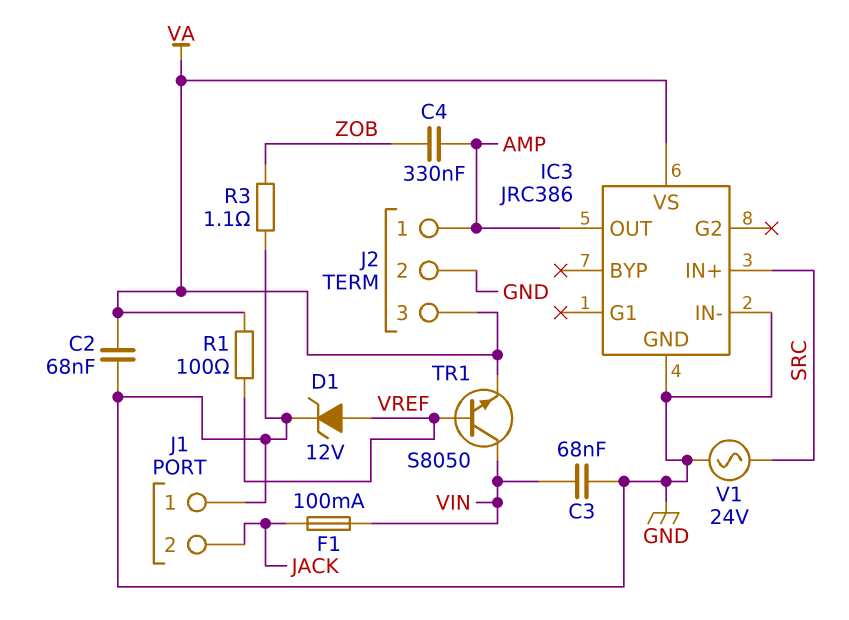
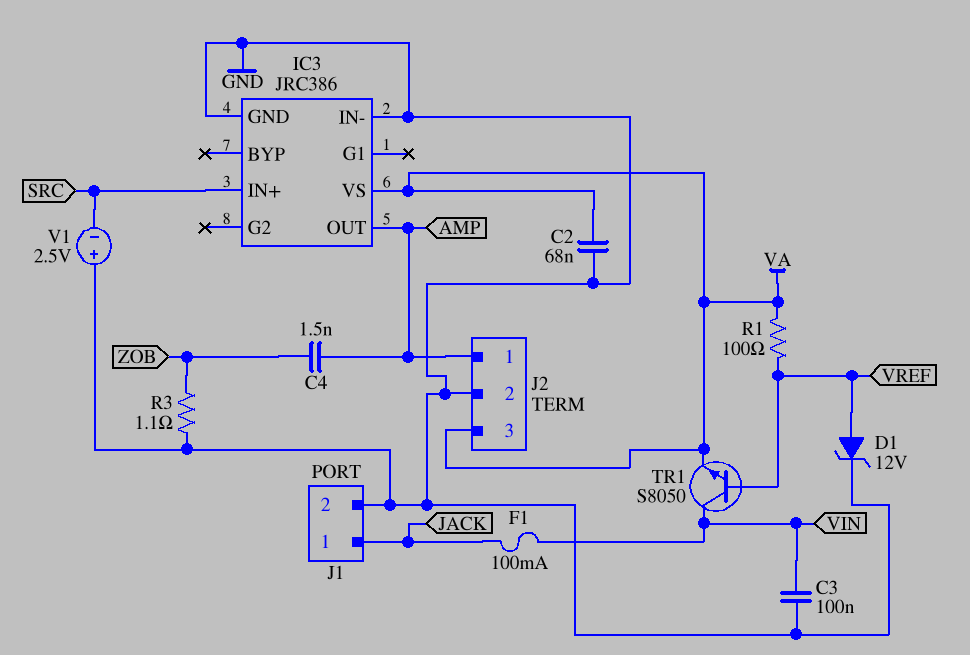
C3: 68nF (GND, VIN) -> 100nF (GND, VIN)
C4: 330nF (AMP, ZOB) -> 1.5nF (AMP, ZOB)
J1 pin 1: GND -> JACK
J1 pin 2: JACK -> GND
V1: AC 24V (GND, SRC) -> 2.5V (plus GND, minus SRC)

